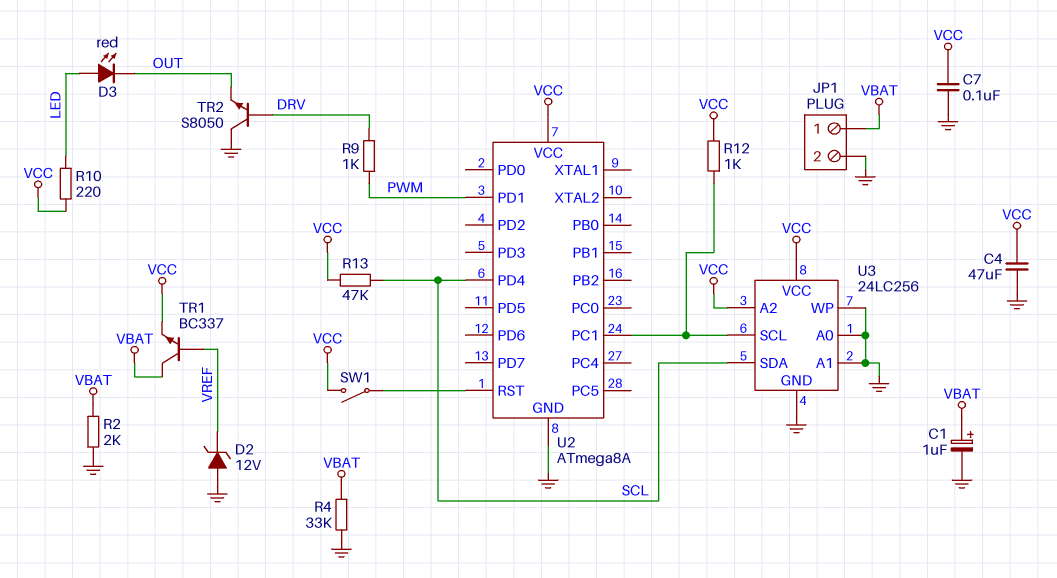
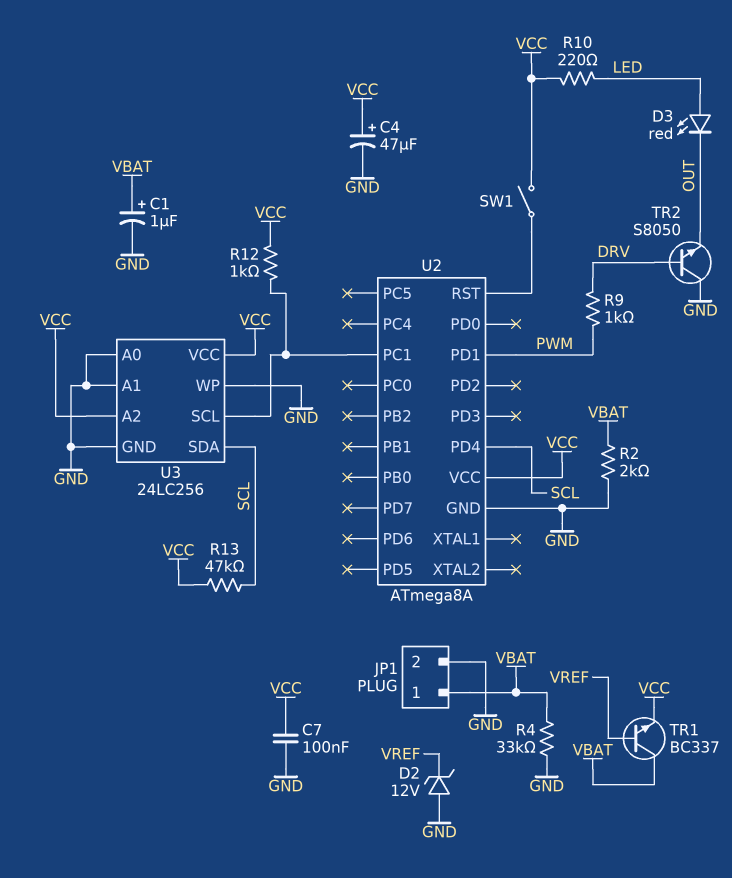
C4: 47uF (GND, VCC) -> 47uF (plus VCC, minus GND)

